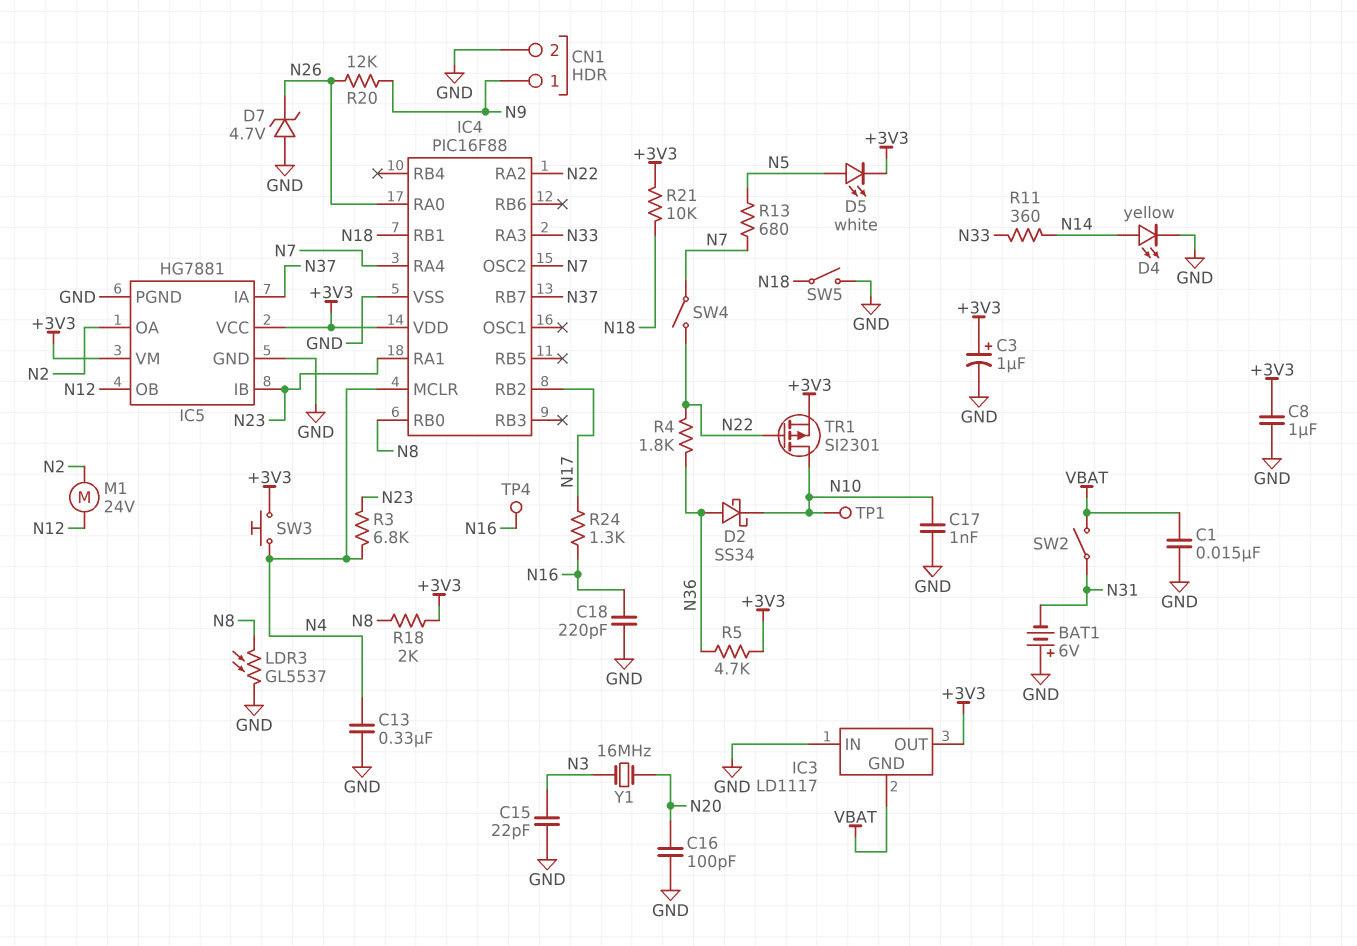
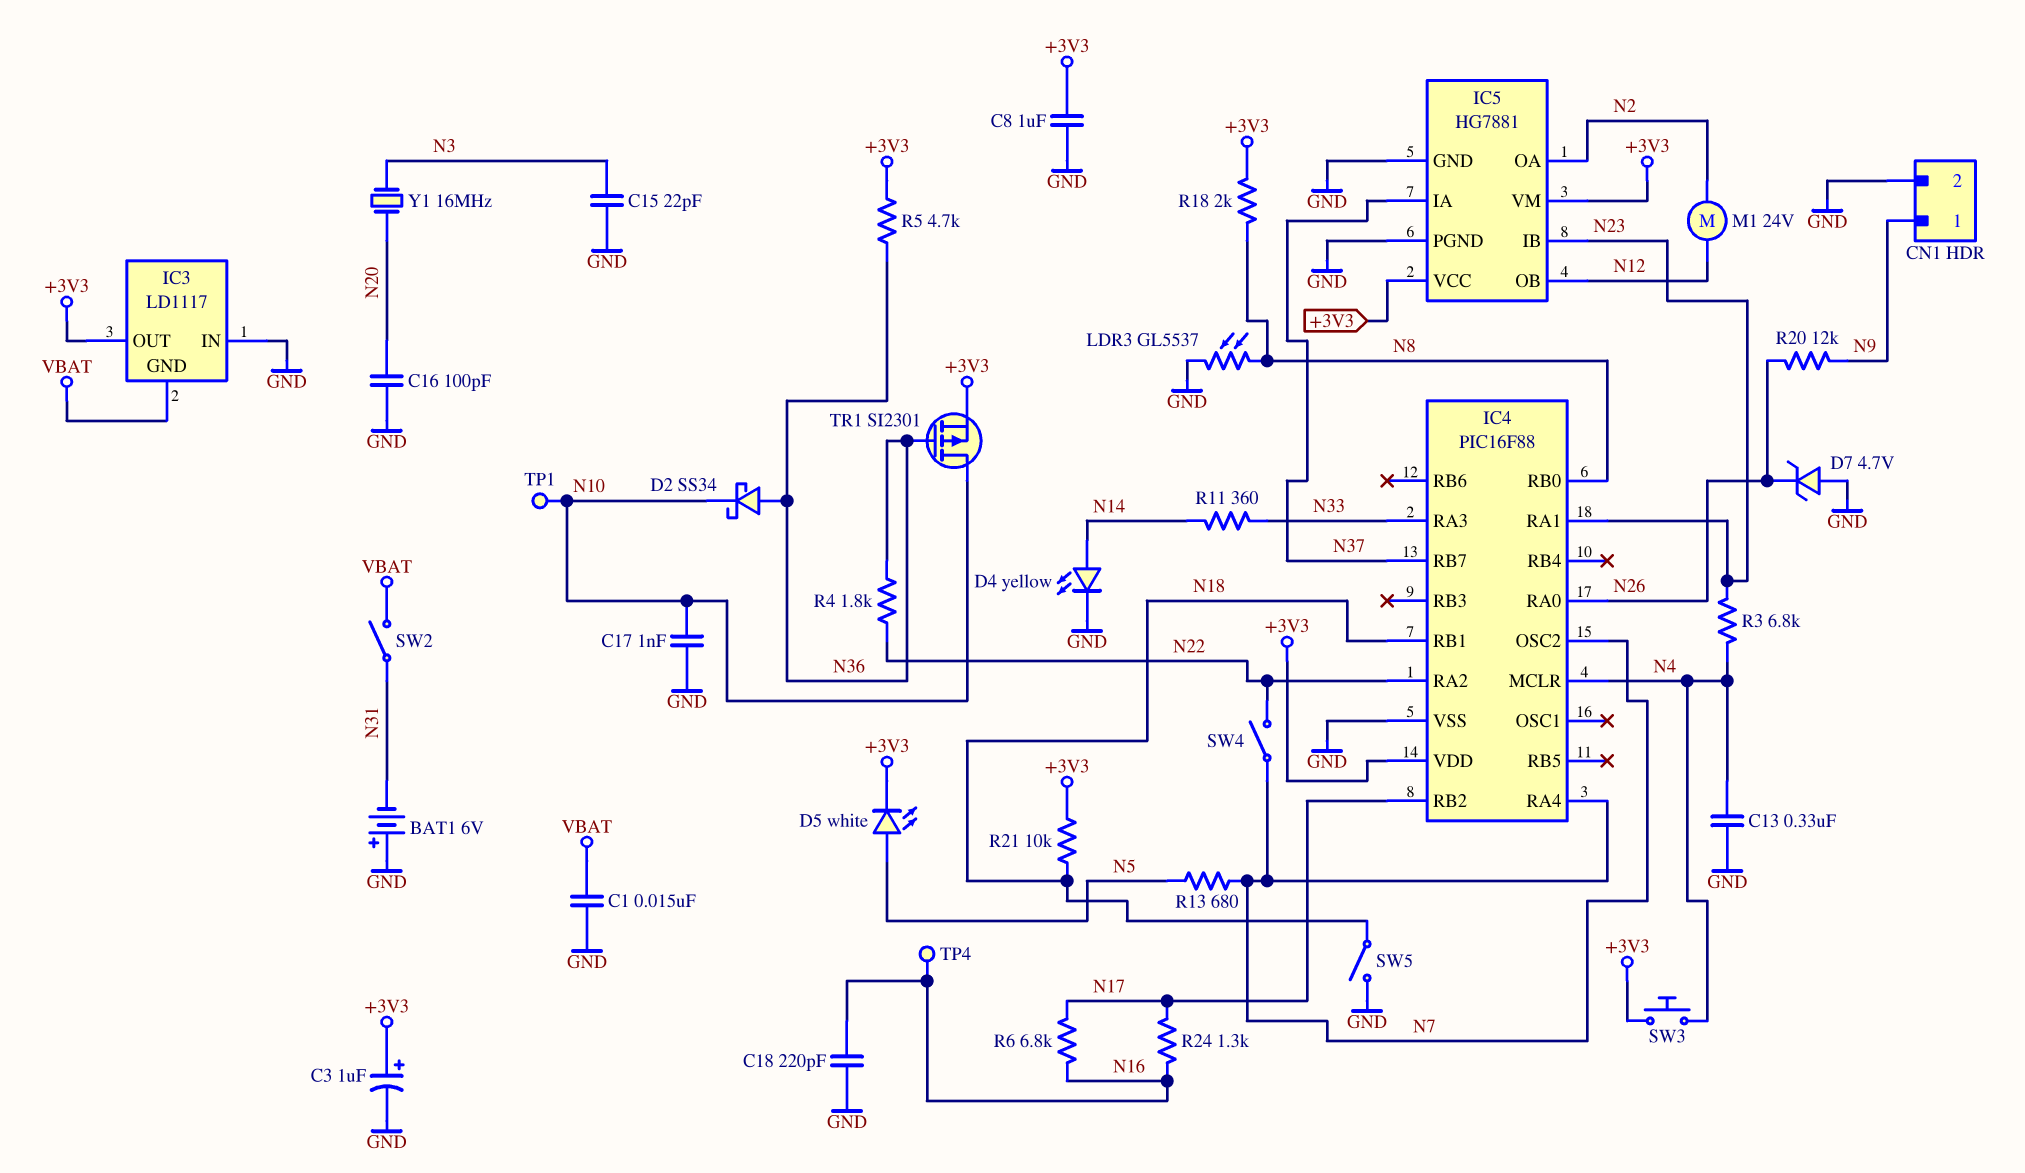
R6: none -> 6.8k (N16, N17)
TR1: PMOS SI2301 (G N22, D N10, S +3V3) -> PMOS SI2301 (G N36, D N10, S +3V3)

